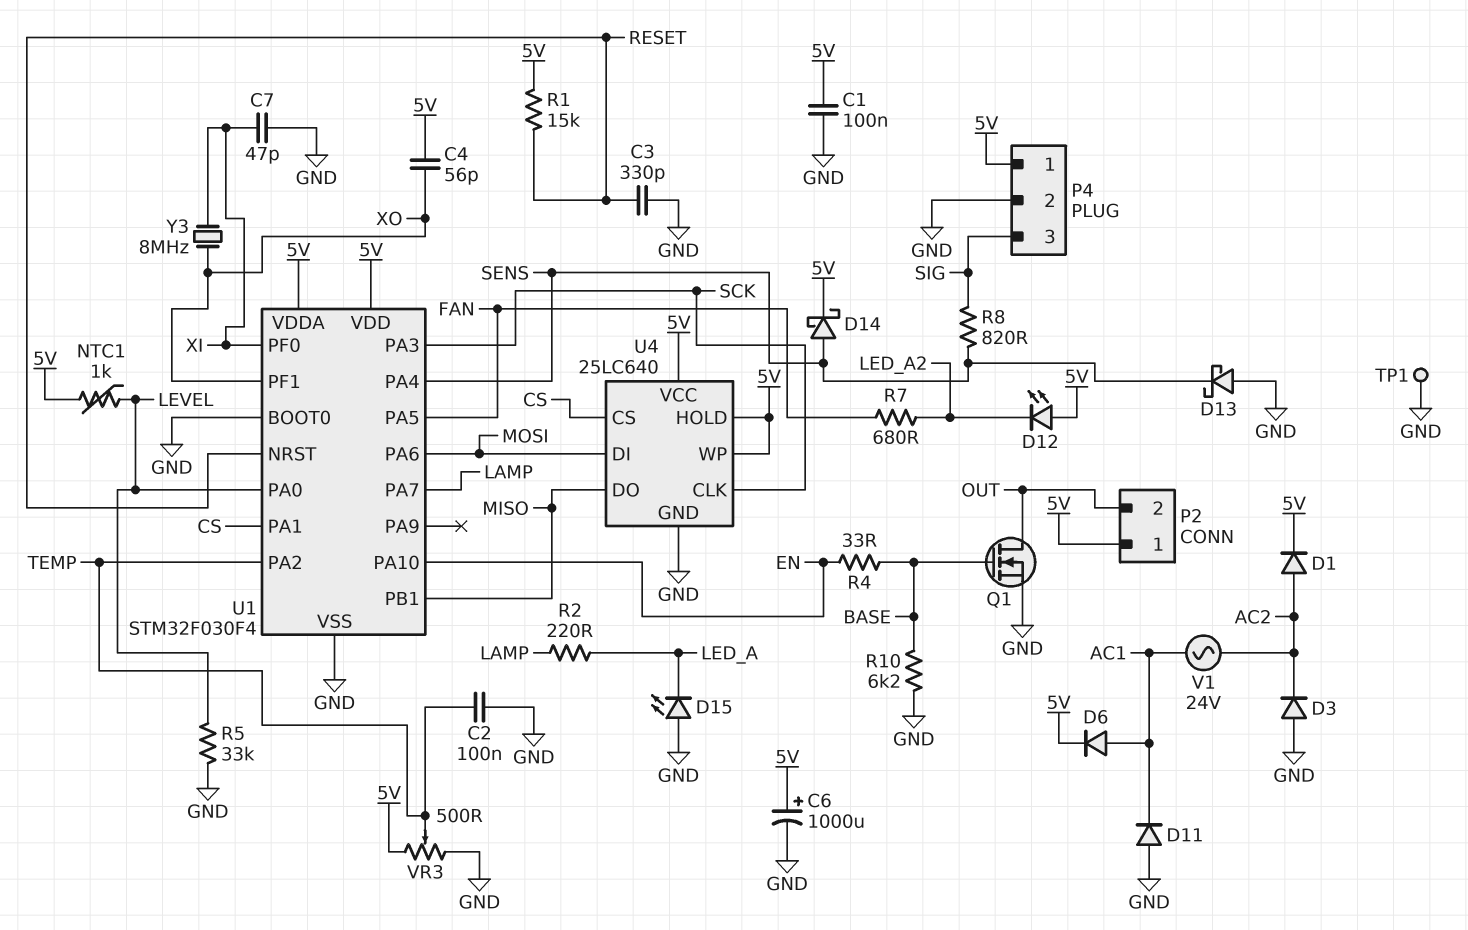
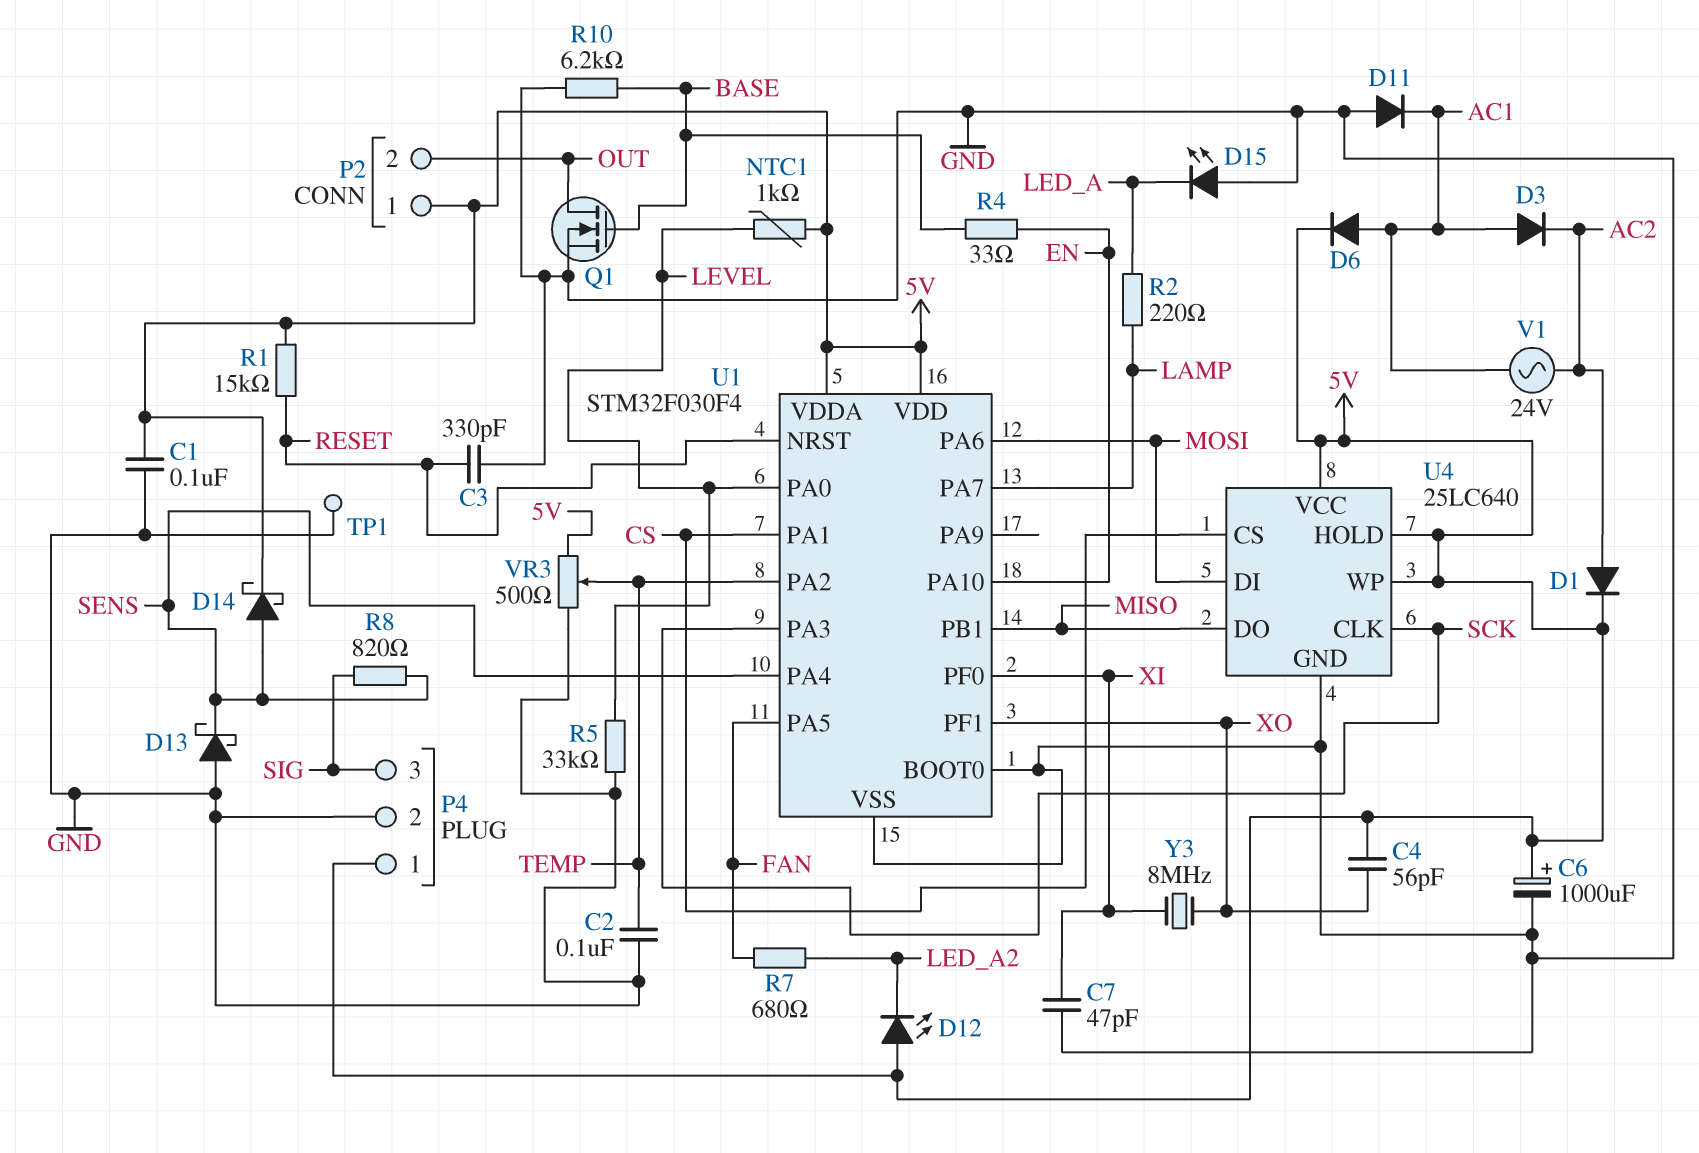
D3: diode (A GND, K AC2) -> diode (A AC1, K AC2)

